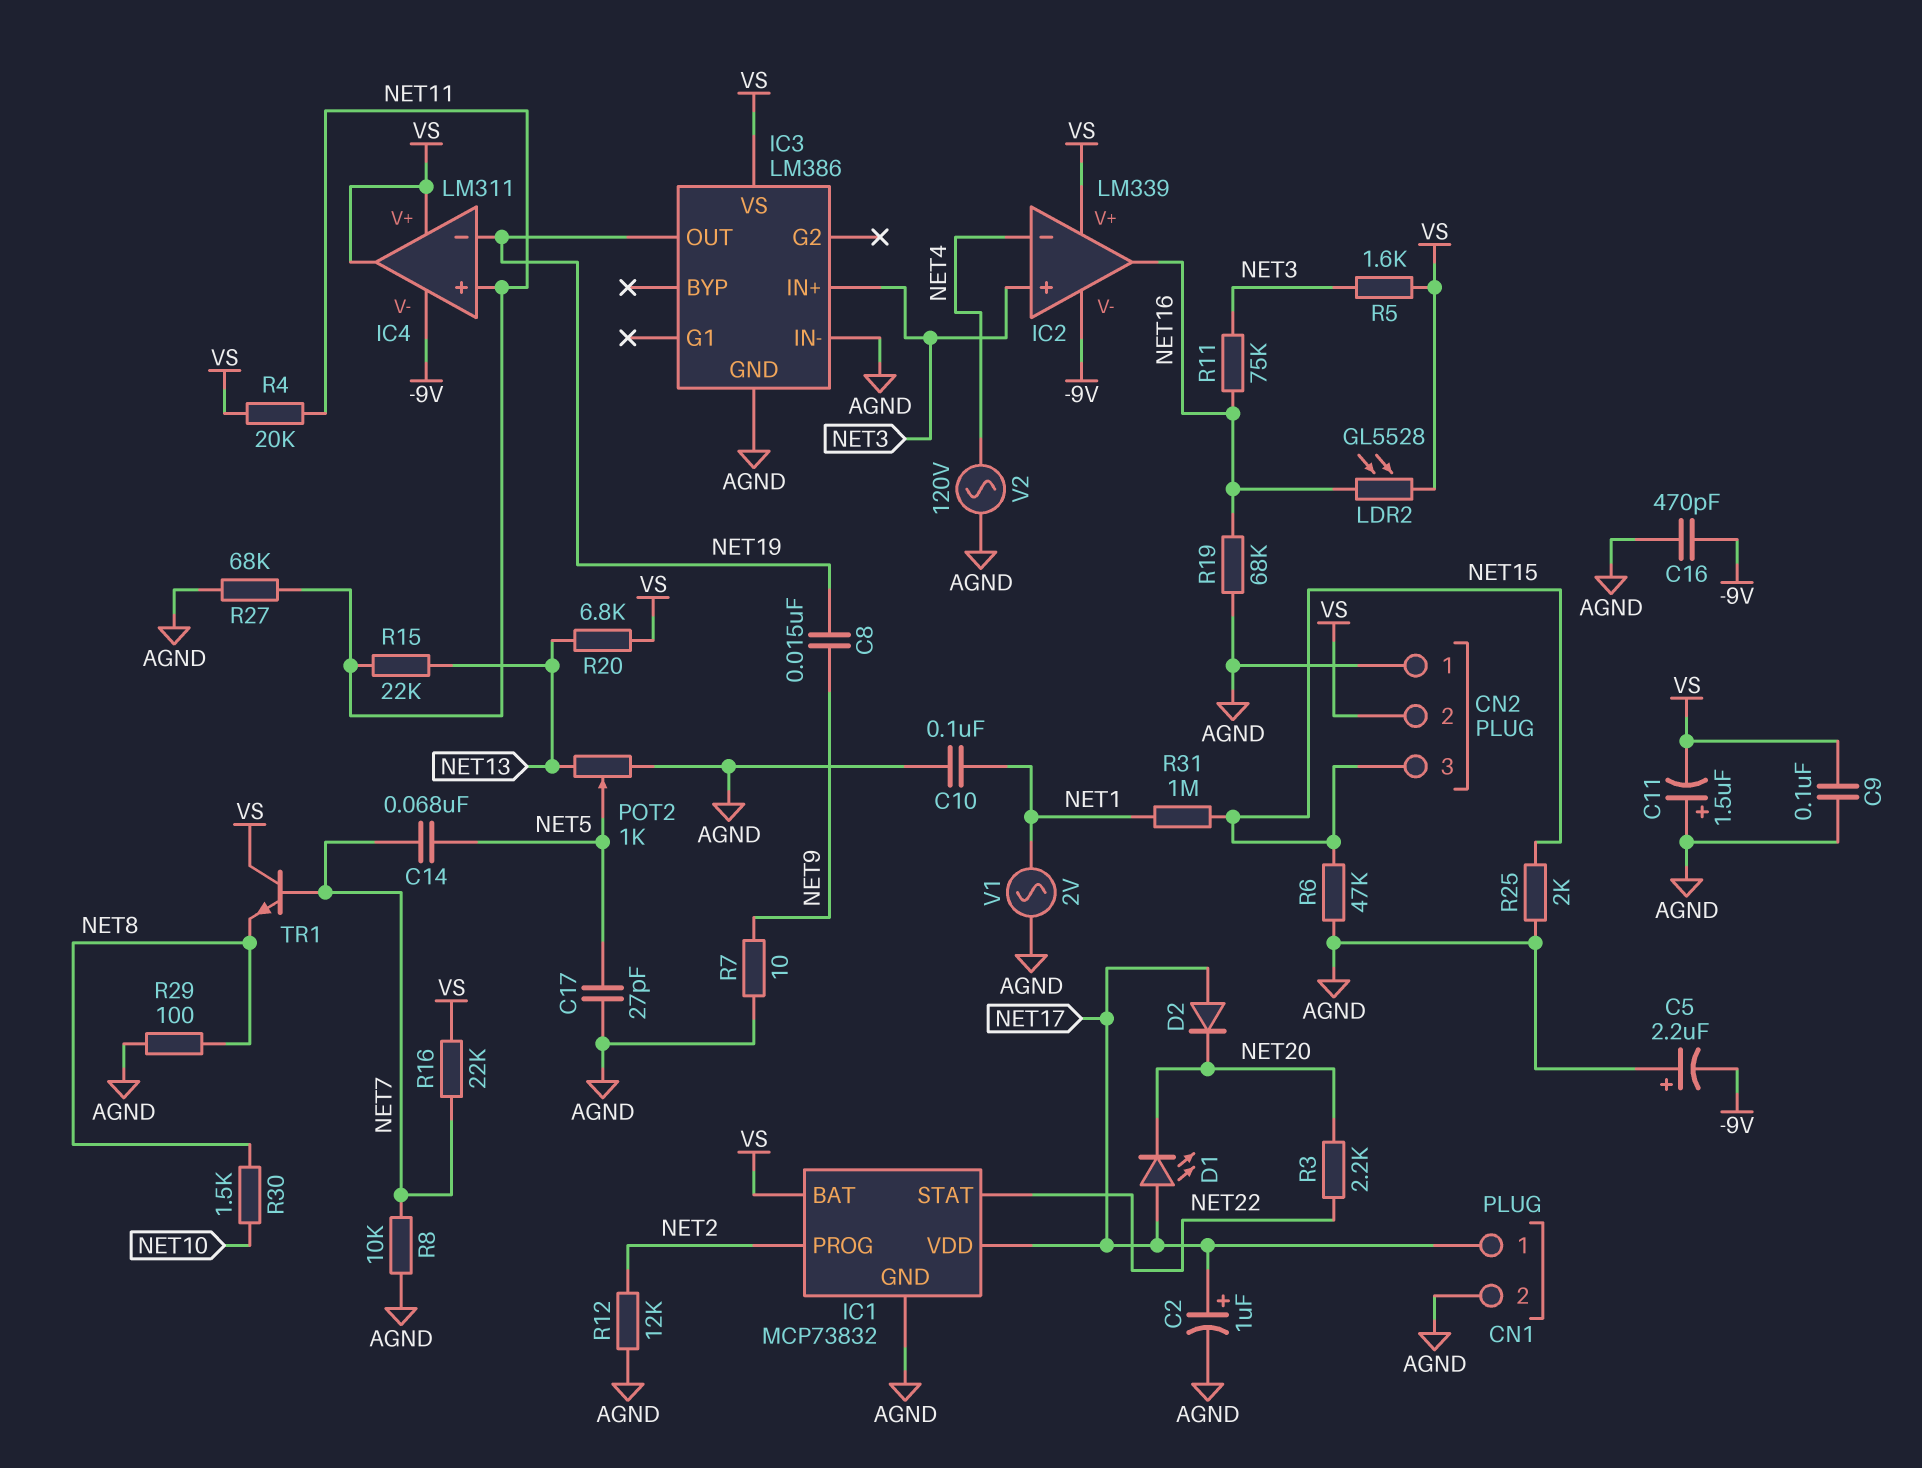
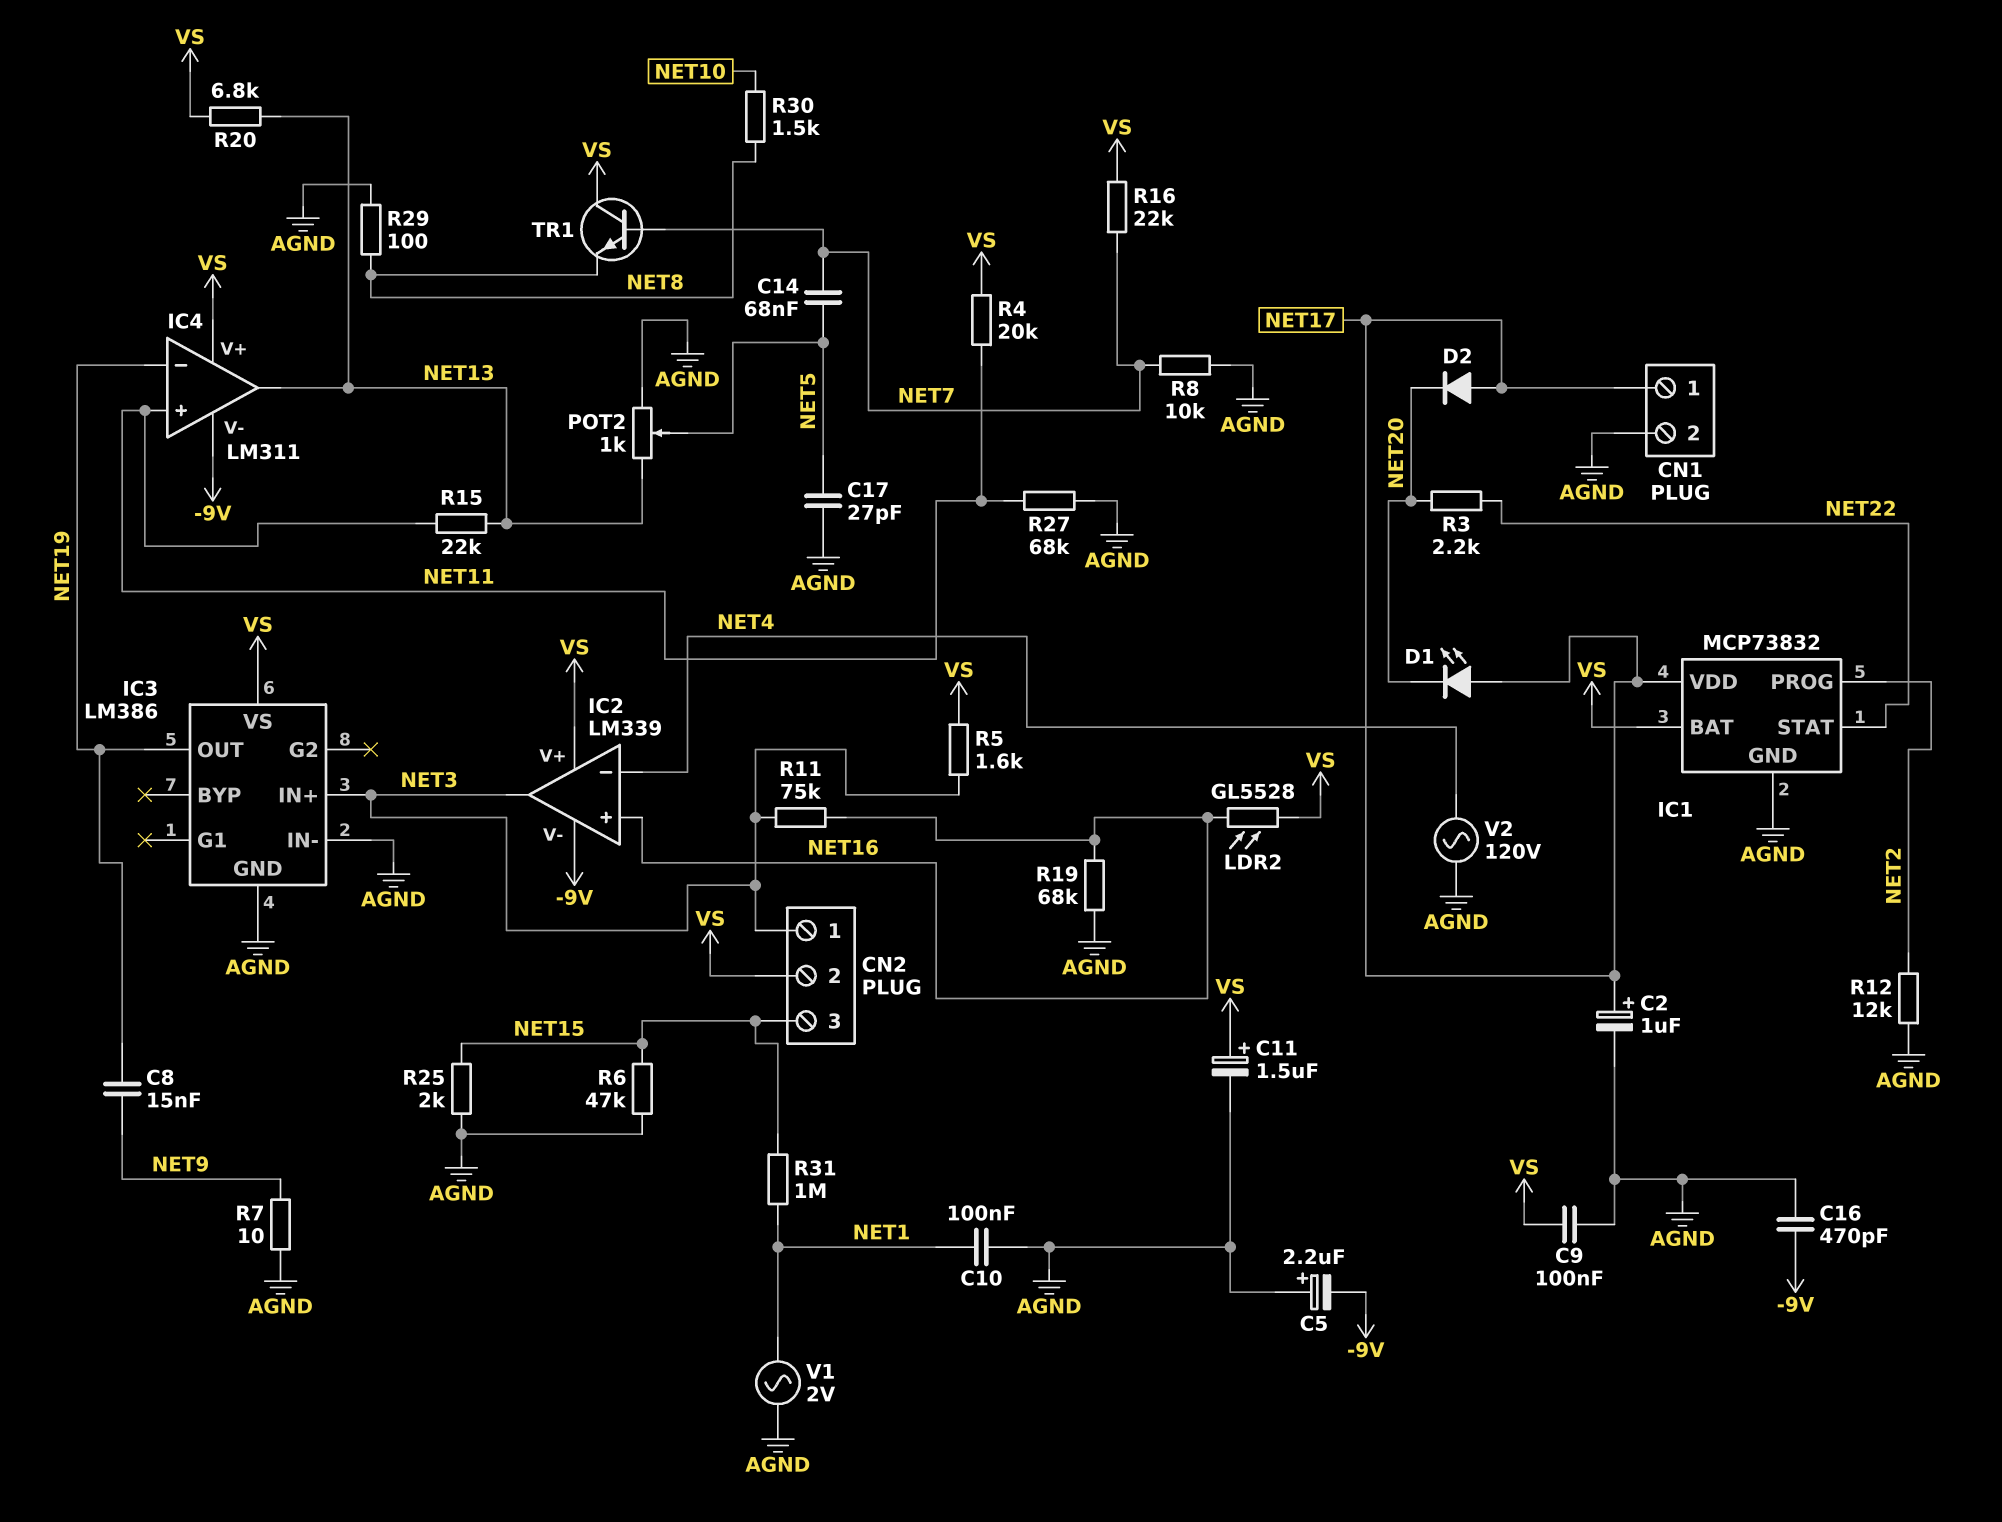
C11: 1.5uF (plus AGND, minus VS) -> 1.5uF (plus VS, minus AGND)
CN2 pin 1: AGND -> NET3
IC2 pin in+: NET3 -> NET16
IC2 pin out: NET16 -> NET3
IC4 pin out: VS -> NET13

